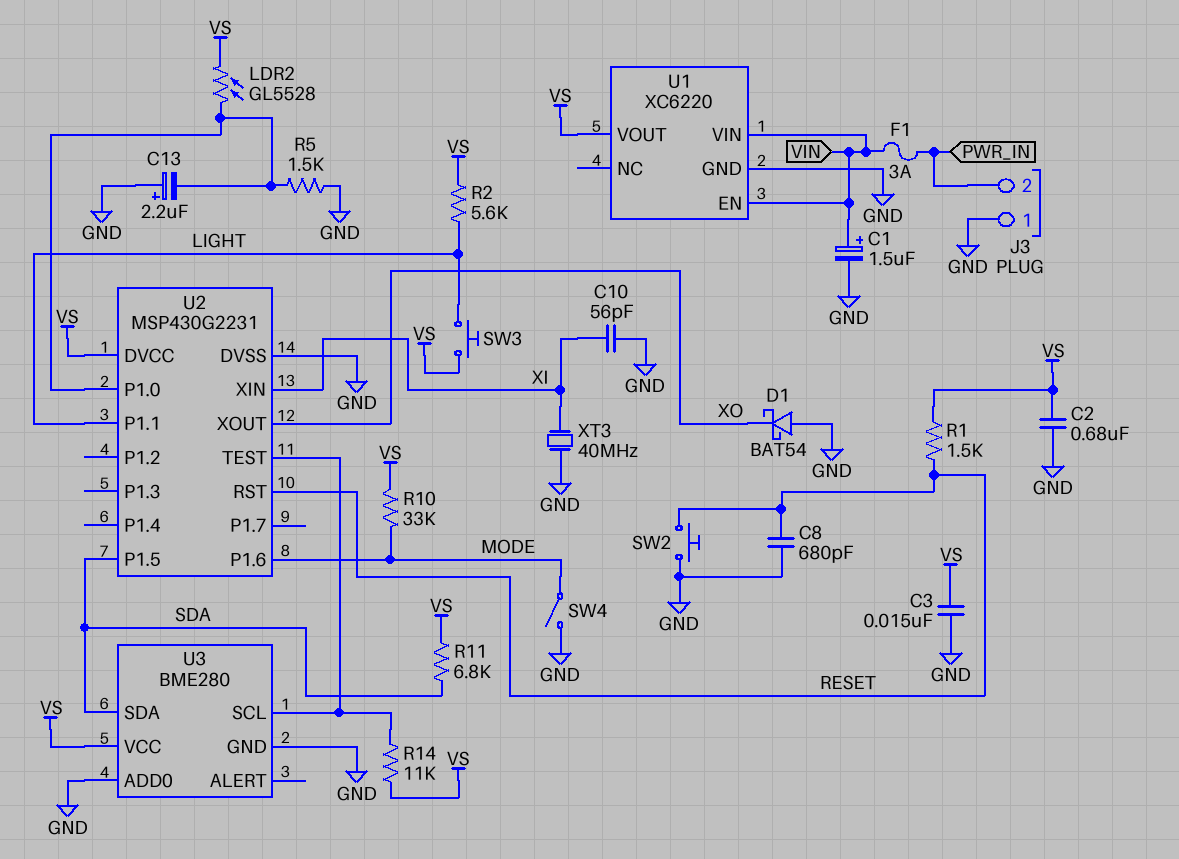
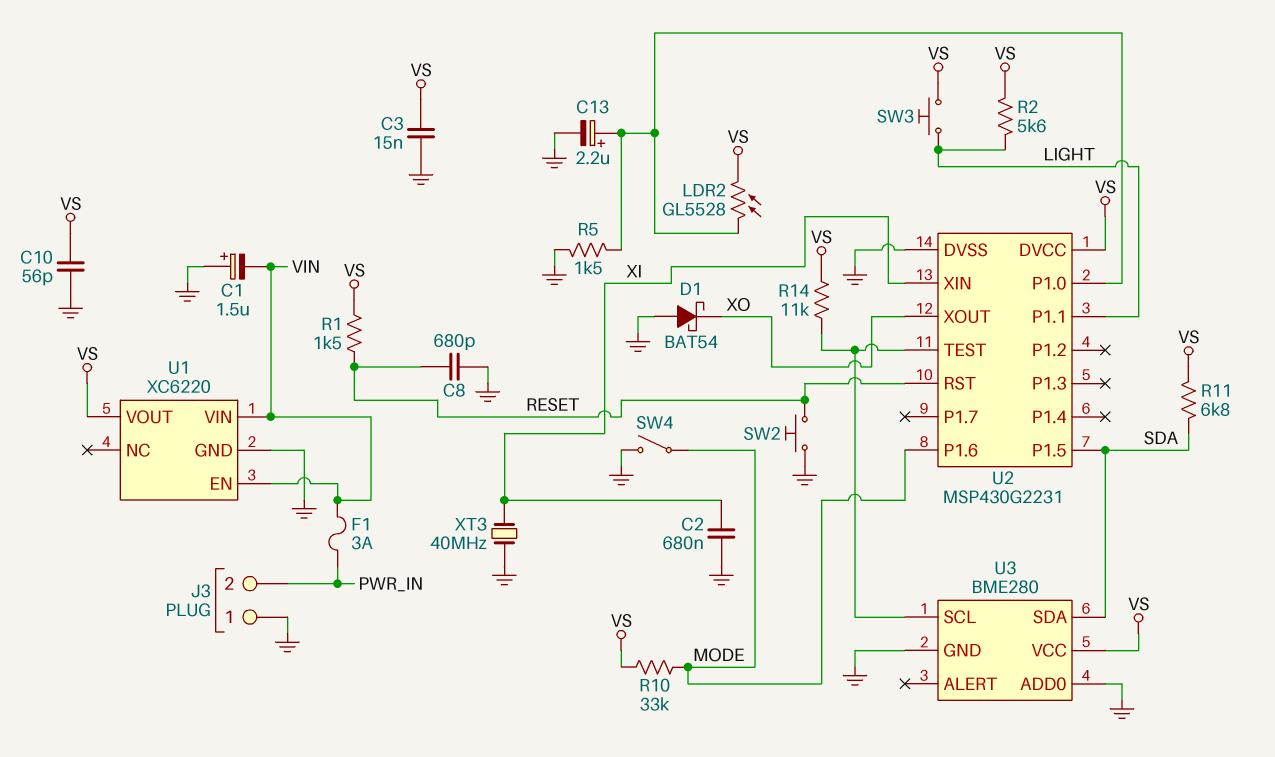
C1: 1.5uF (plus VIN, minus GND) -> 1.5uF (plus GND, minus VIN)
C2: 680nF (GND, VS) -> 680nF (GND, XI)
C10: 56pF (GND, XI) -> 56pF (GND, VS)
C13: 2.2uF (plus GND, minus U2/P1.0) -> 2.2uF (plus U2/P1.0, minus GND)

